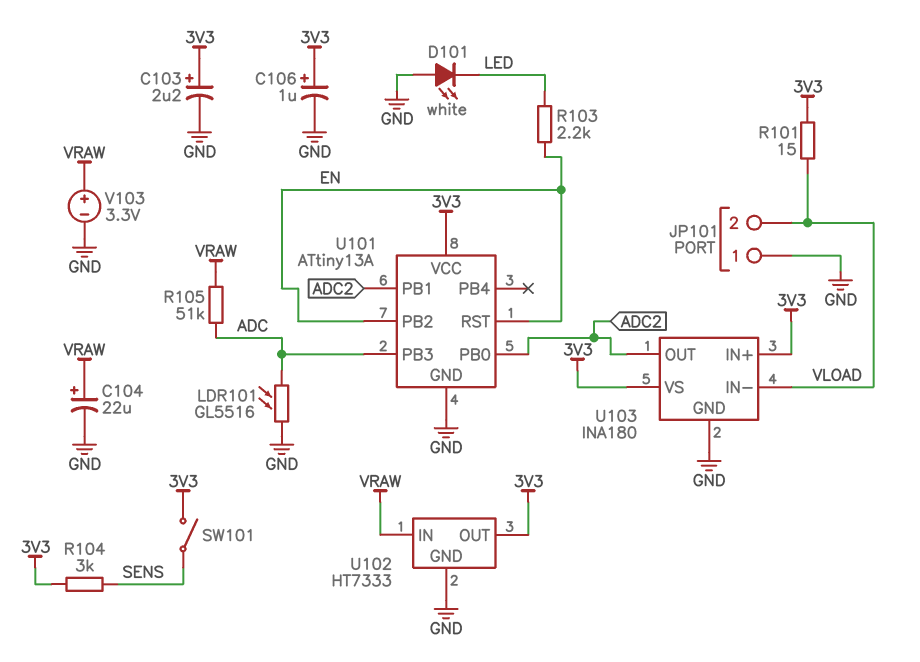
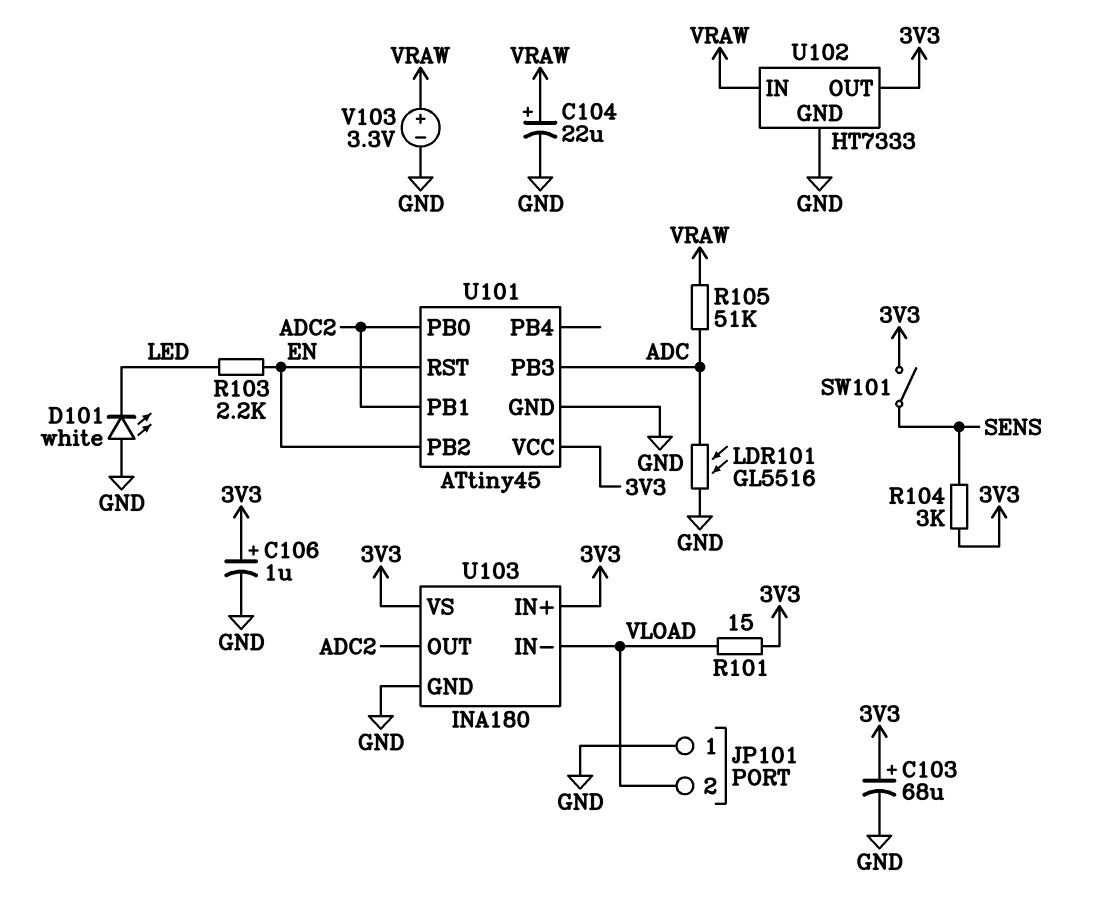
C103: 2.2uF (plus 3V3, minus GND) -> 68uF (plus 3V3, minus GND)
U101: ATtiny13A -> ATtiny45

